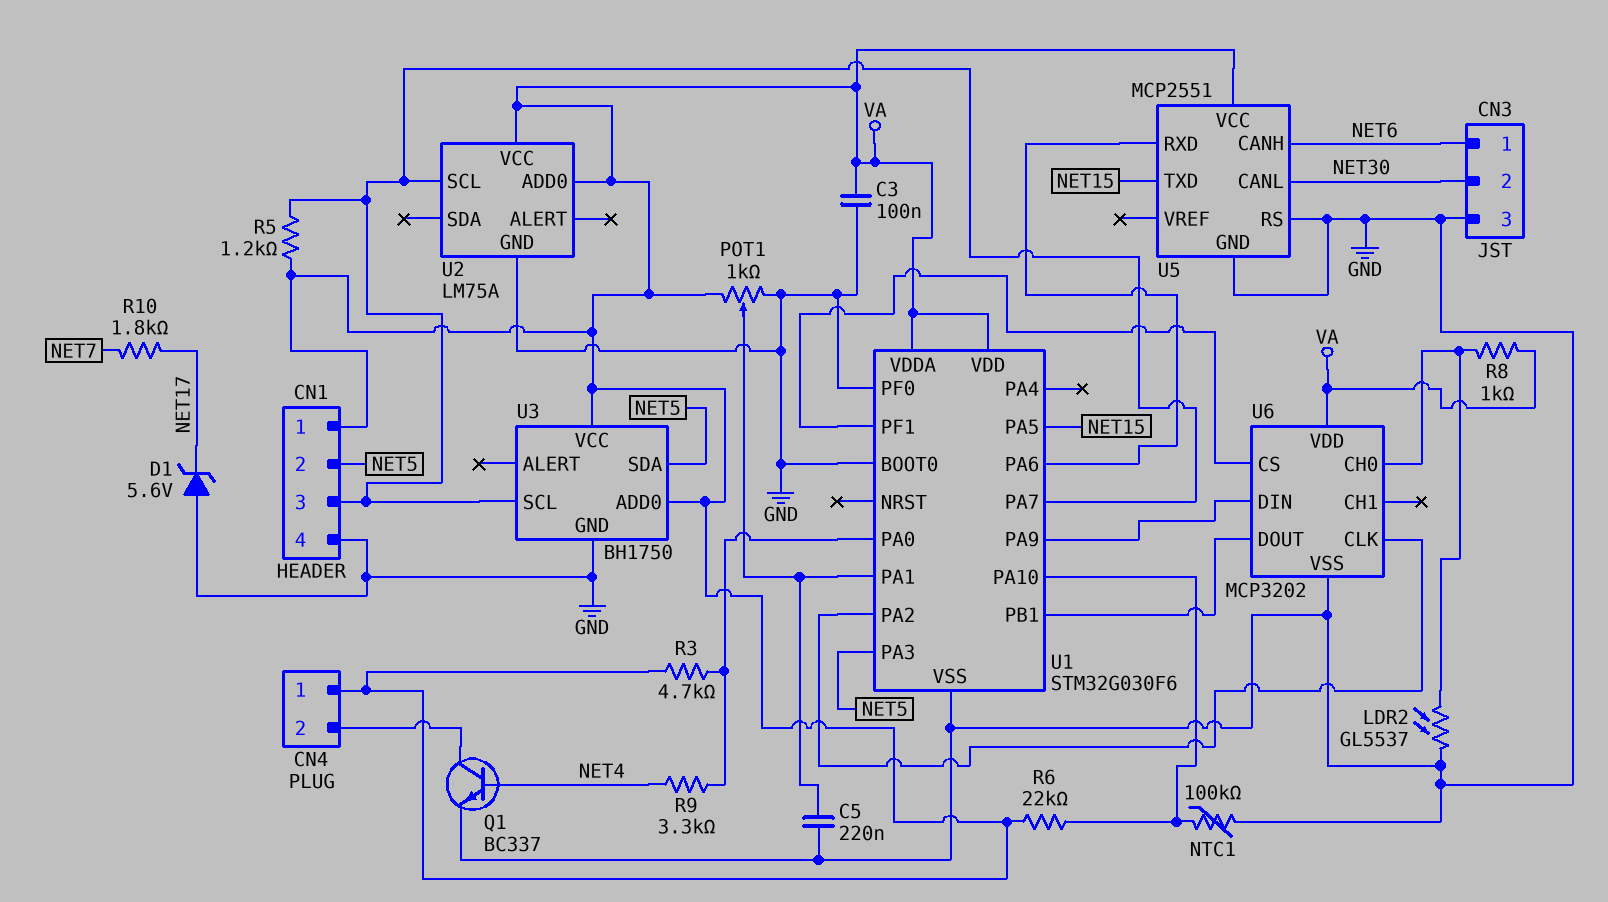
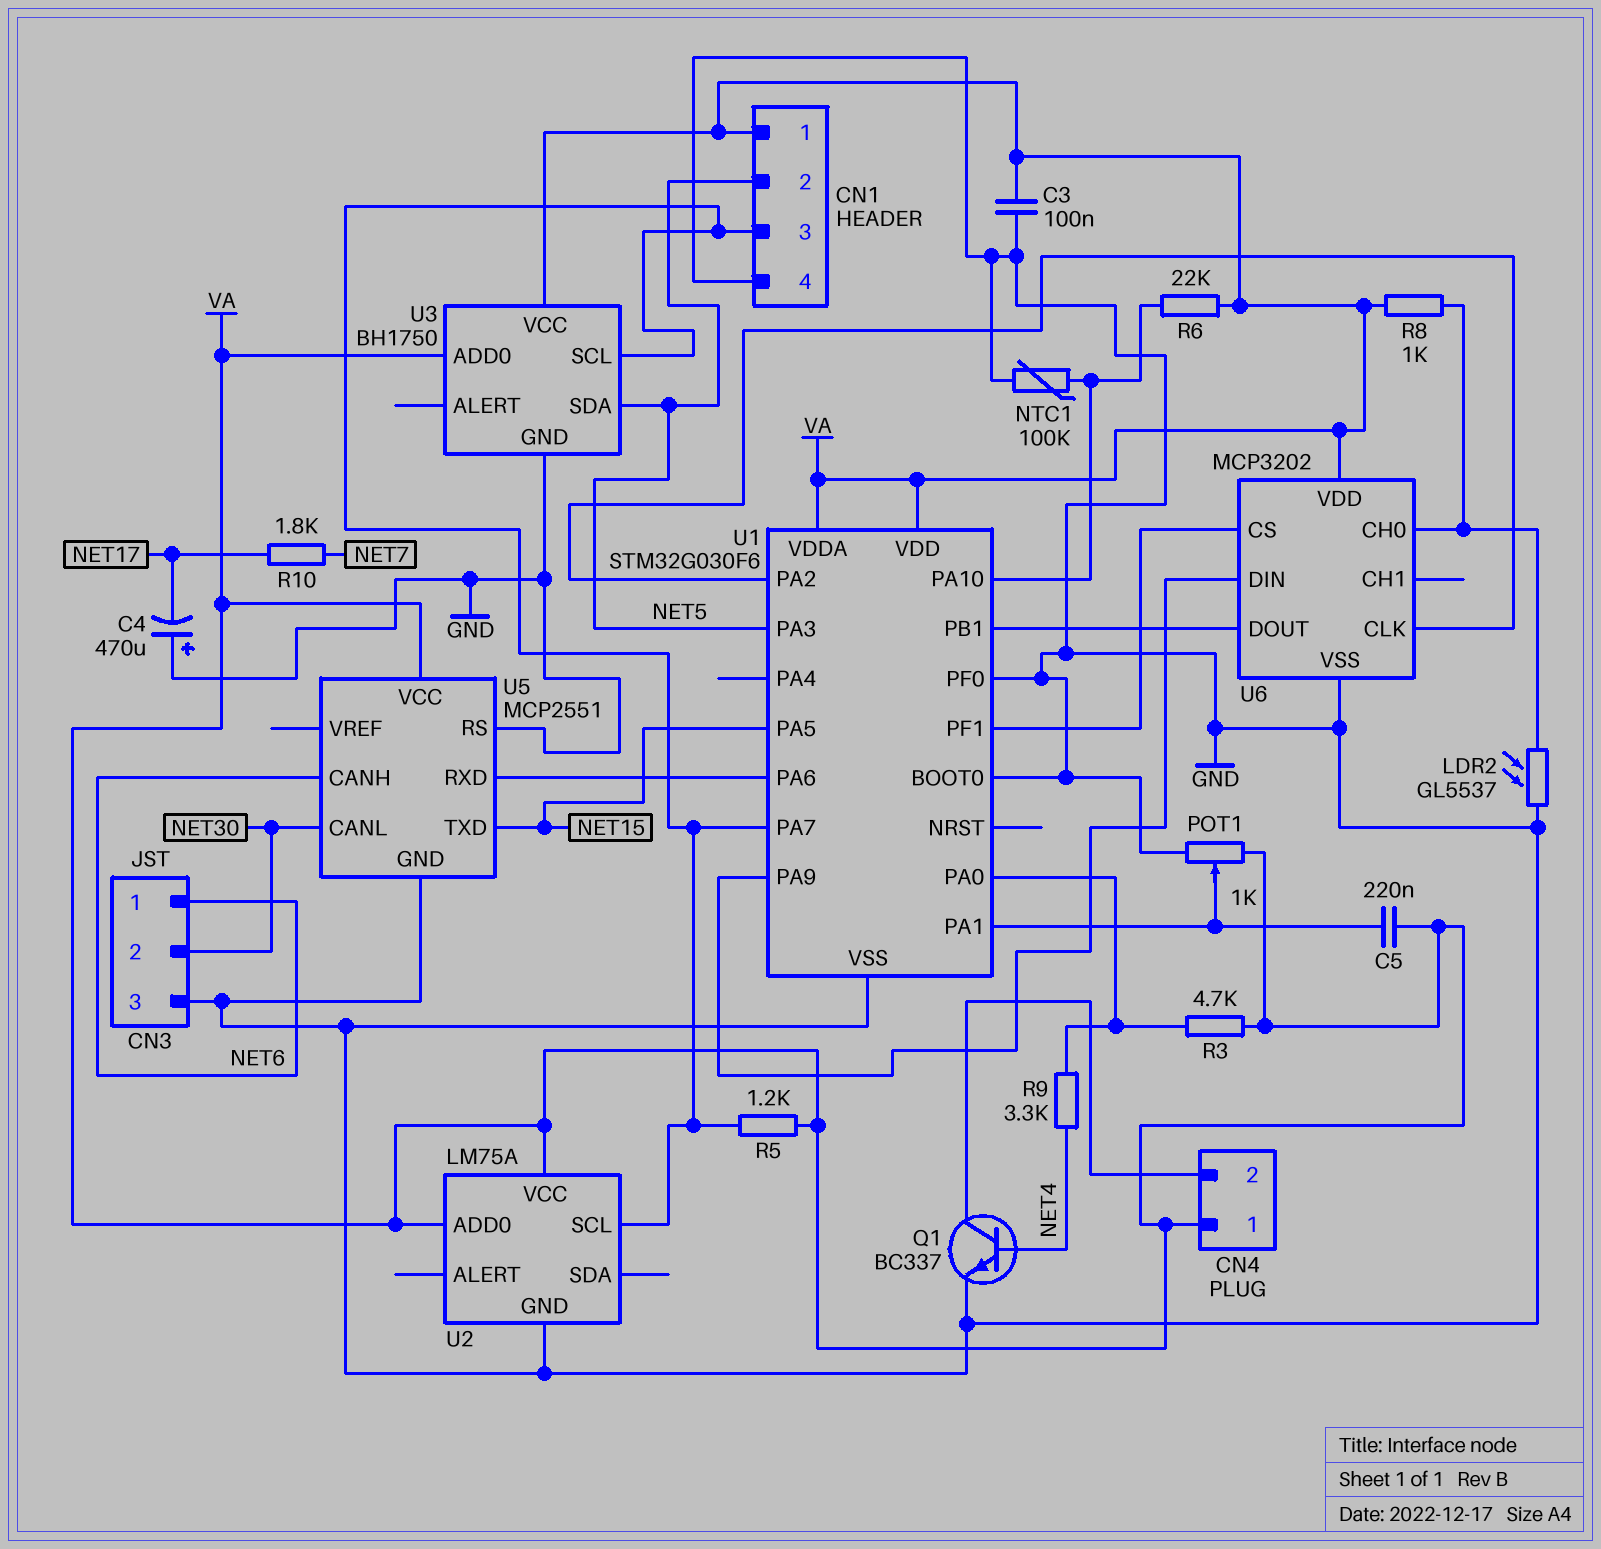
C4: none -> 470uF (plus GND, minus NET17)
C5: 220nF (GND, U1/PA1) -> 220nF (U1/PA1, VA)
D1: zener 5.6V (A GND, K NET17) -> none

